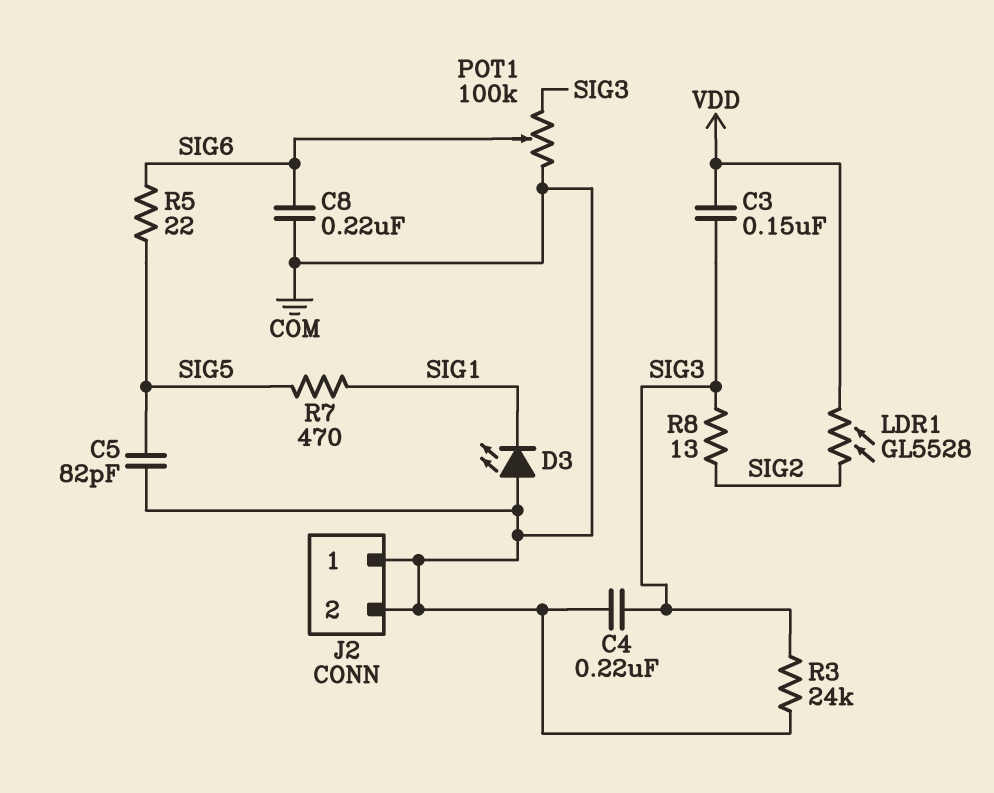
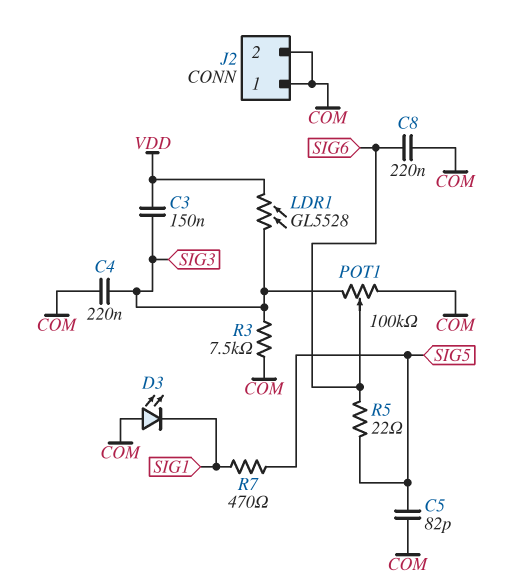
LDR1: GL5528 (SIG2, VDD) -> GL5528 (SIG3, VDD)
R3: 24k (COM, SIG3) -> 7.5k (COM, SIG3)
R8: 13 (SIG2, SIG3) -> none

